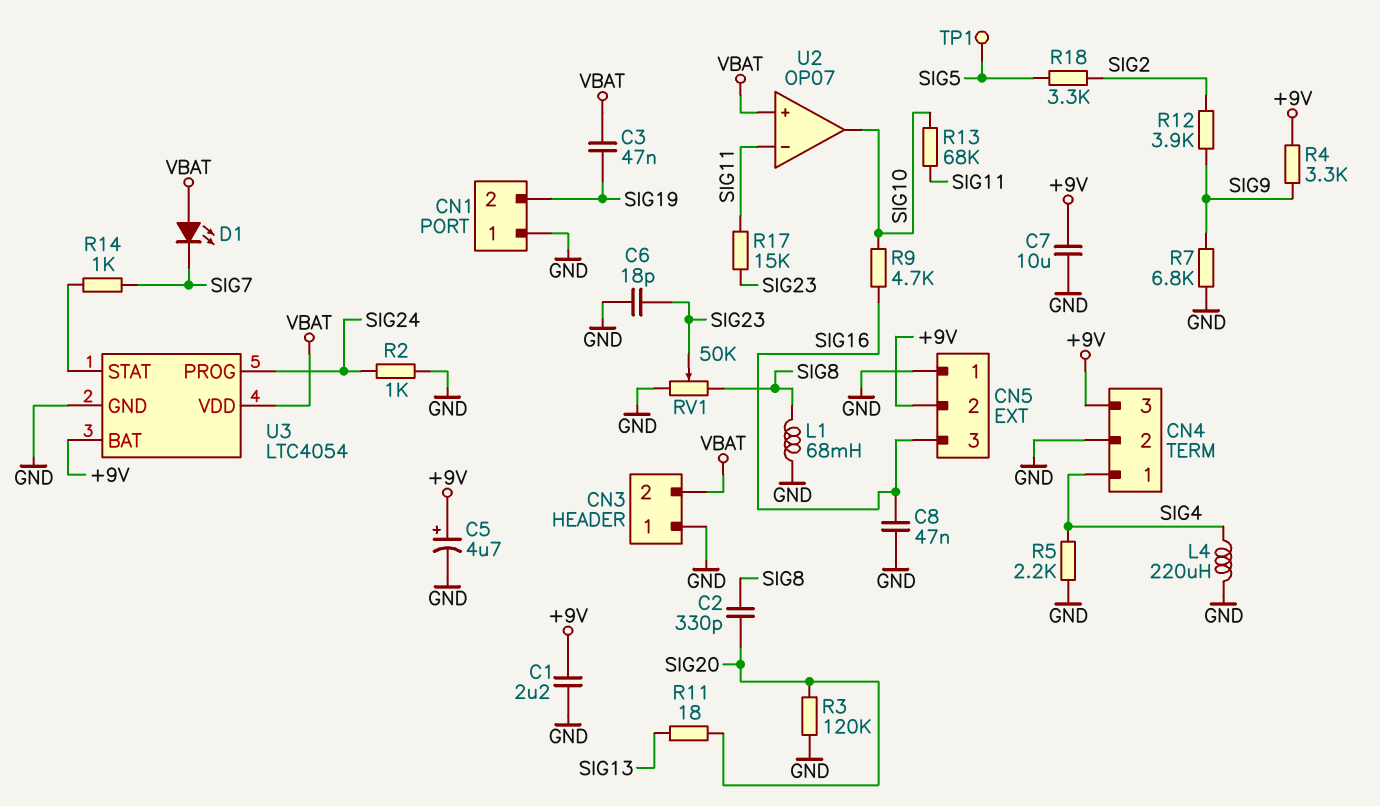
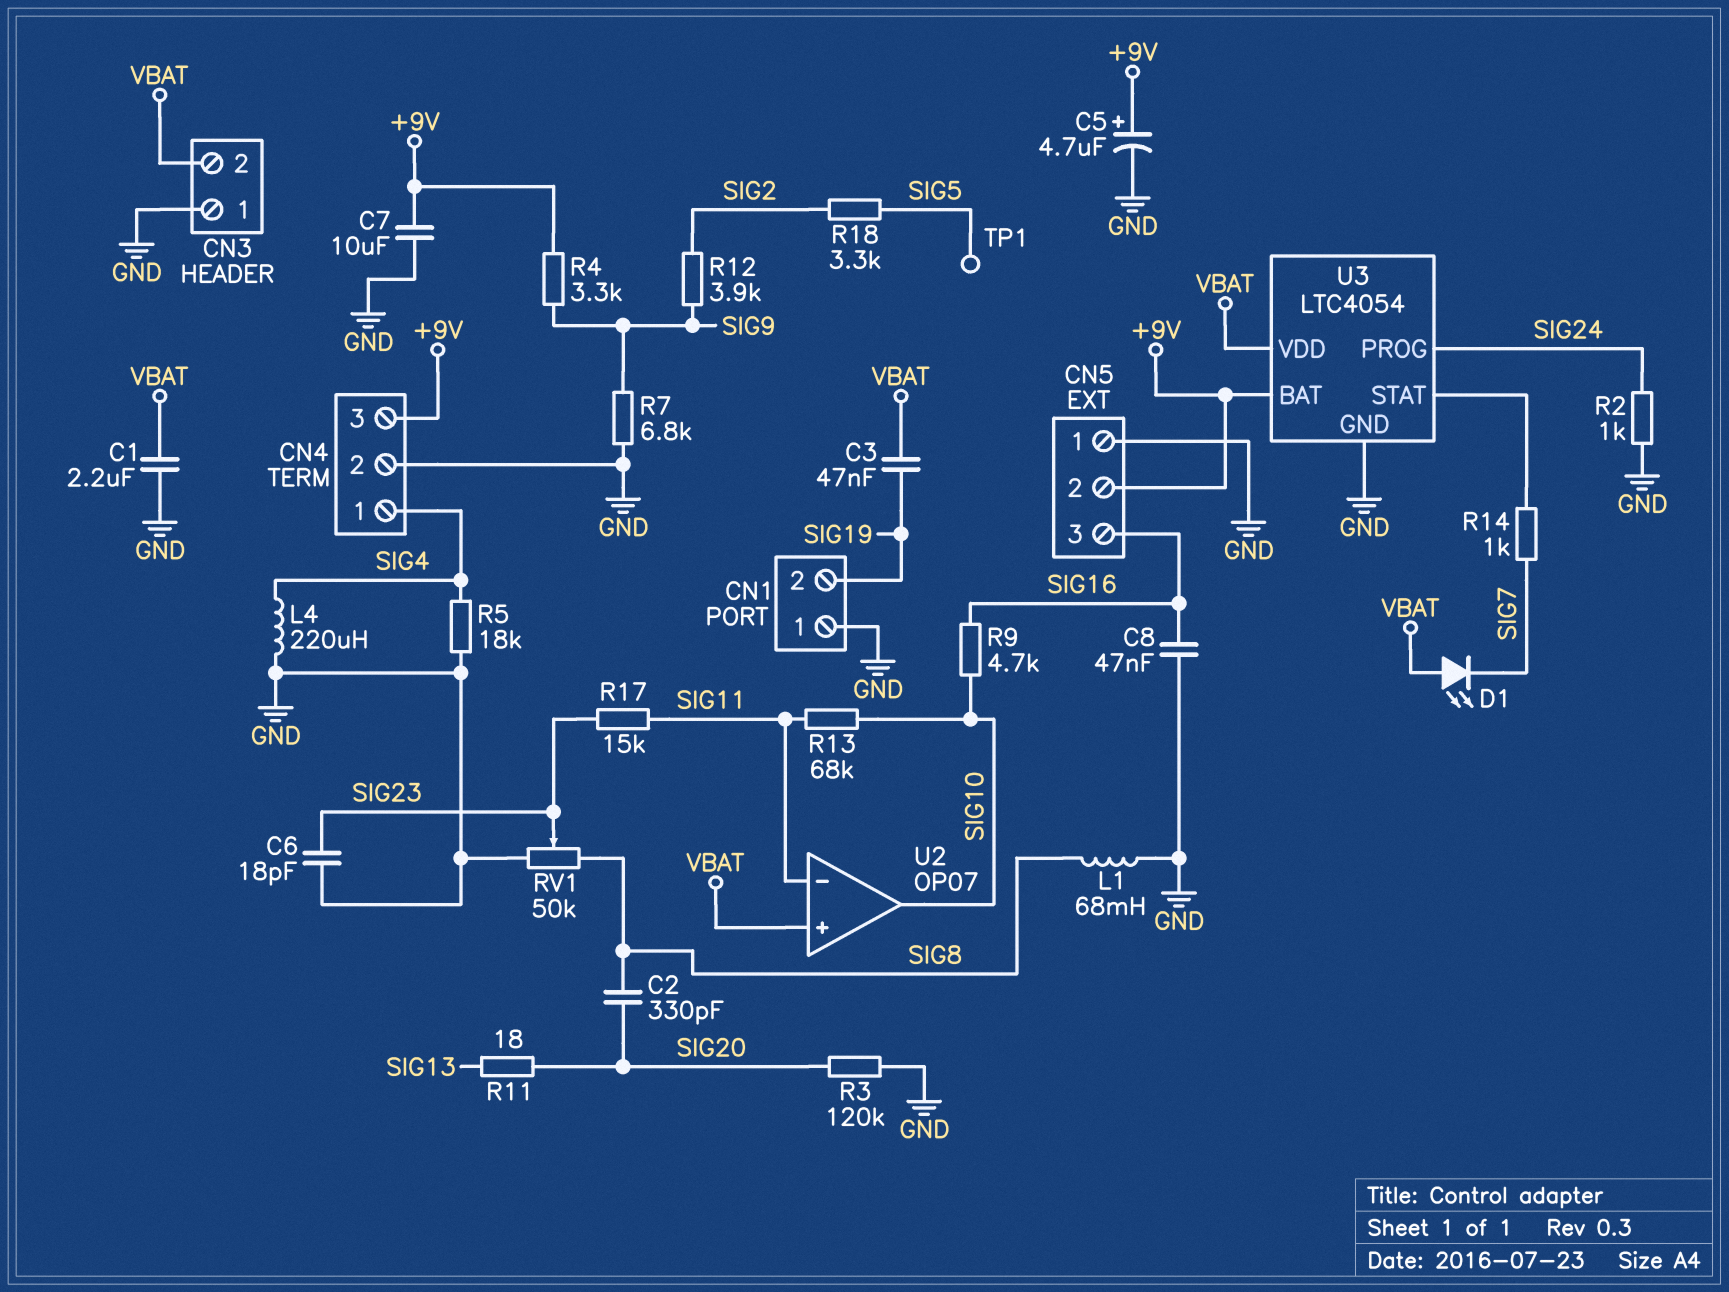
C1: 2.2uF (+9V, GND) -> 2.2uF (GND, VBAT)
R5: 2.2k (GND, SIG4) -> 18k (GND, SIG4)

